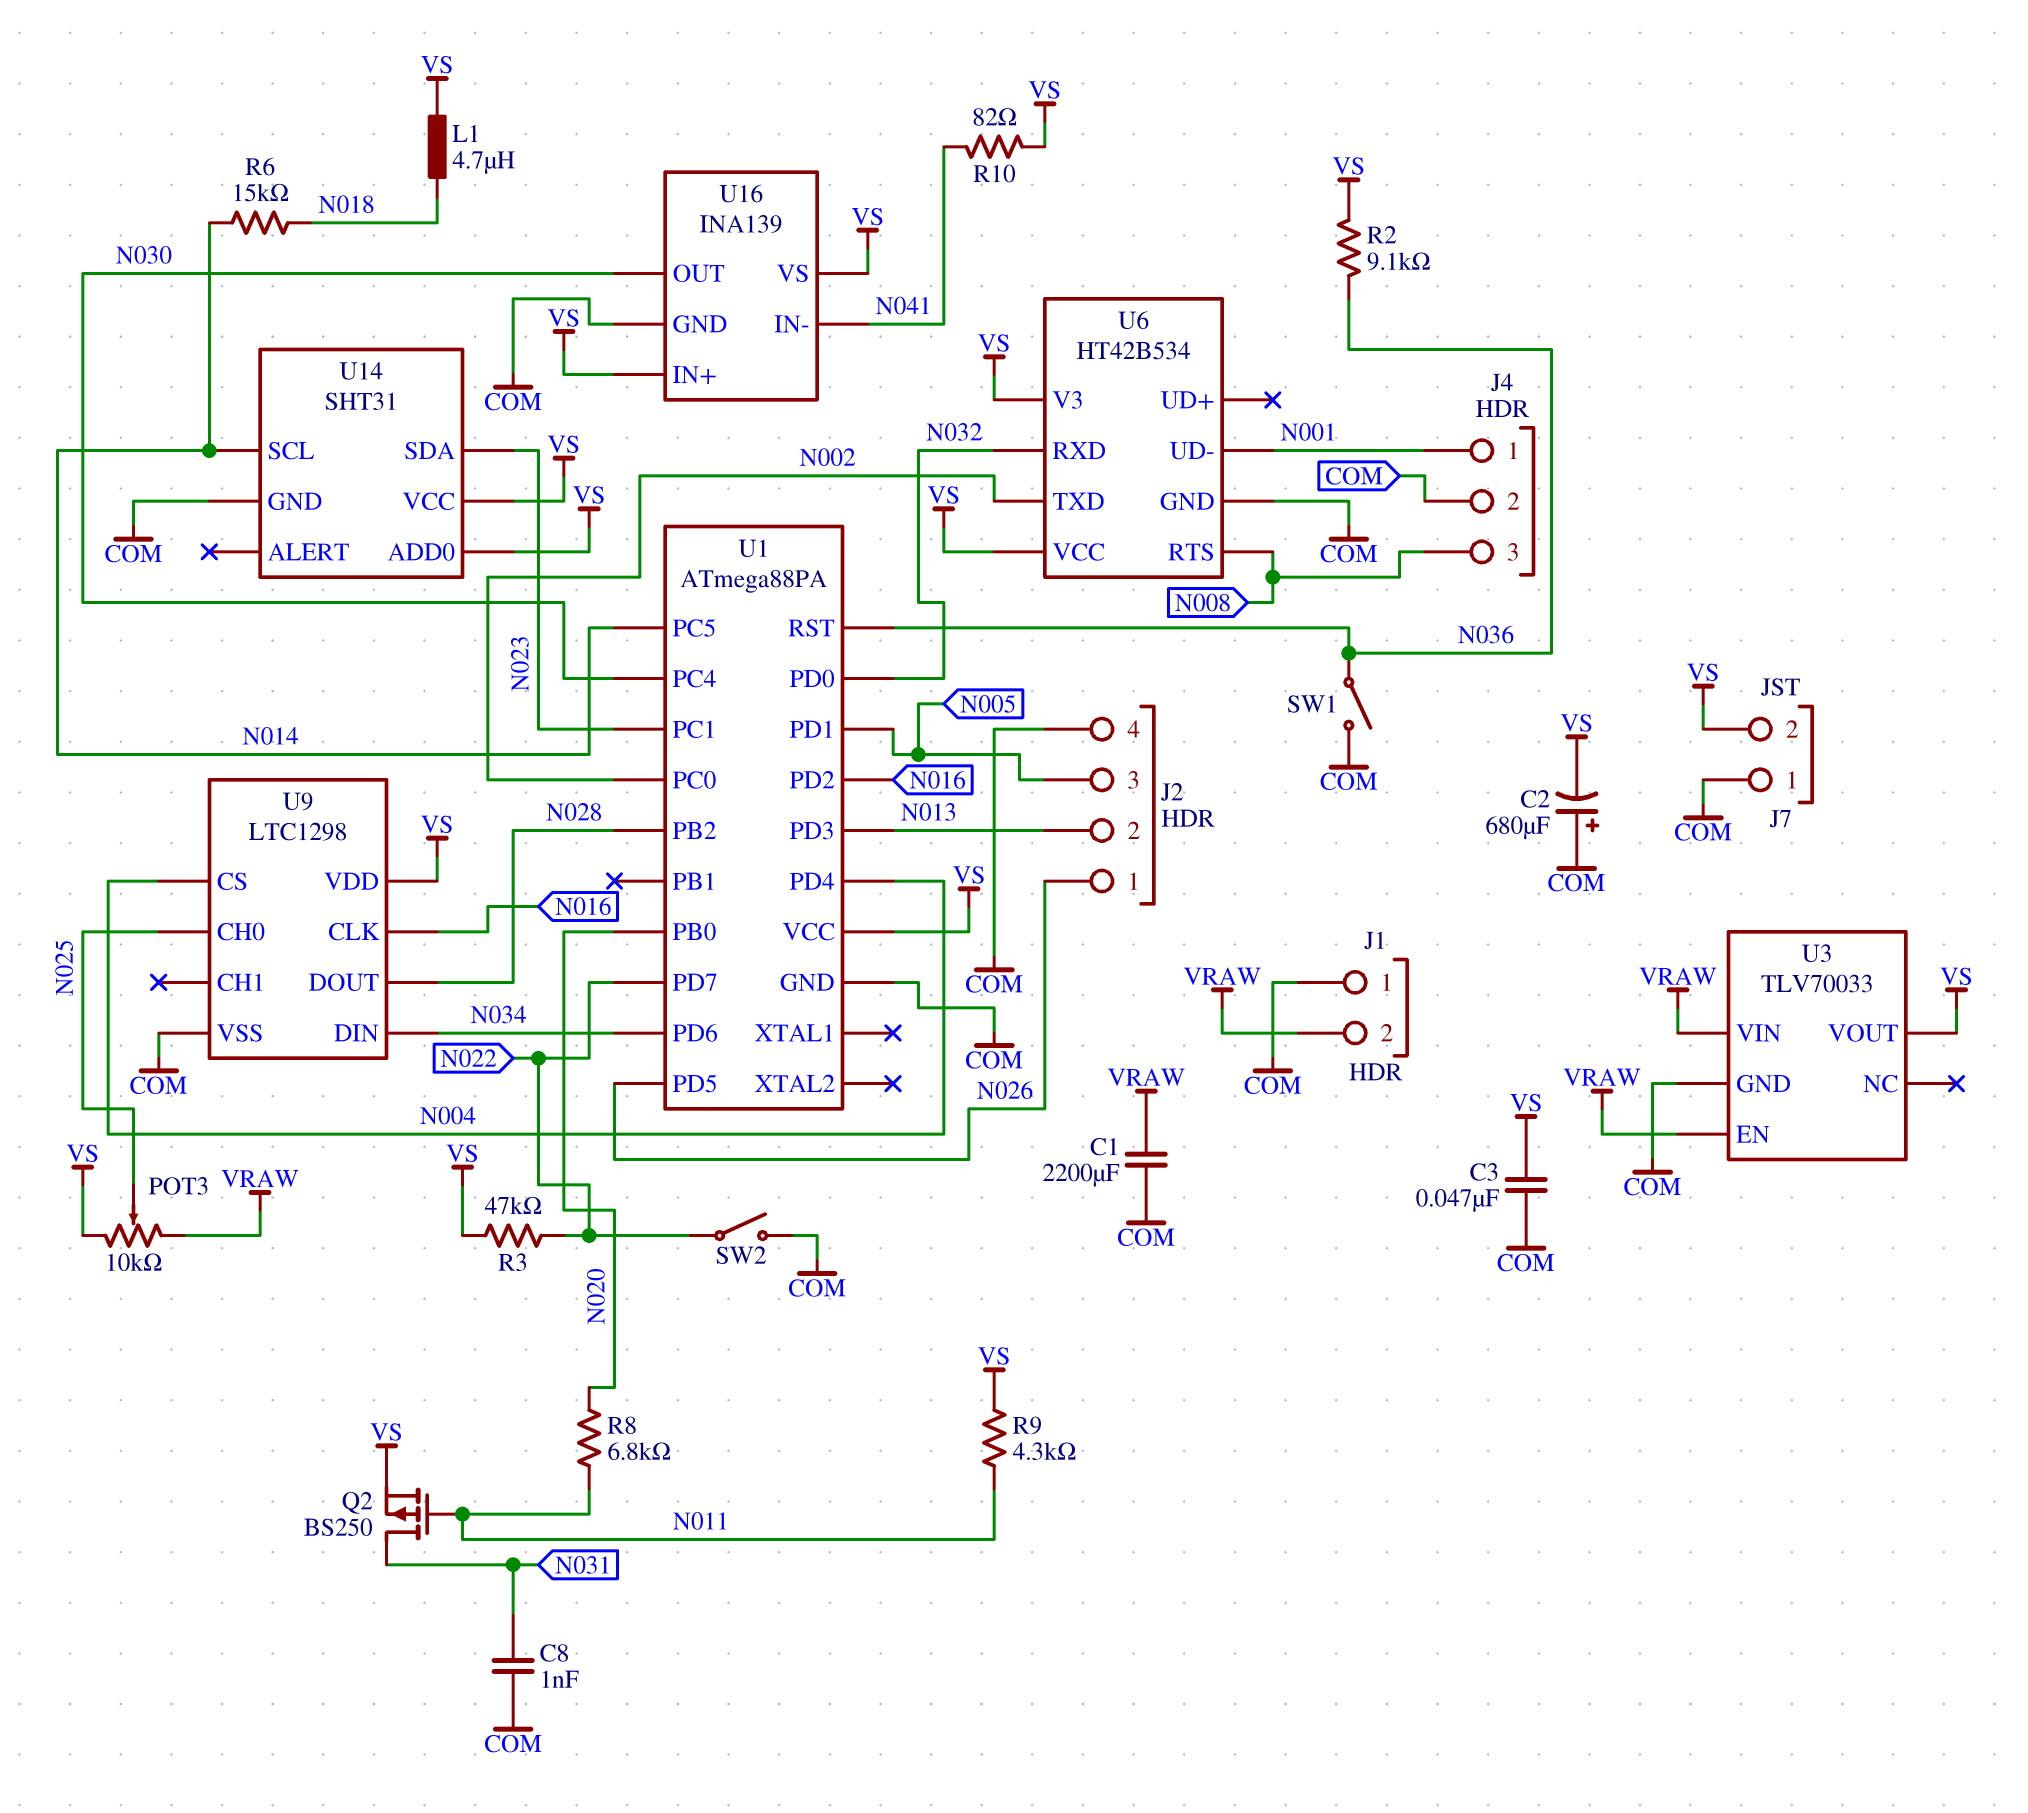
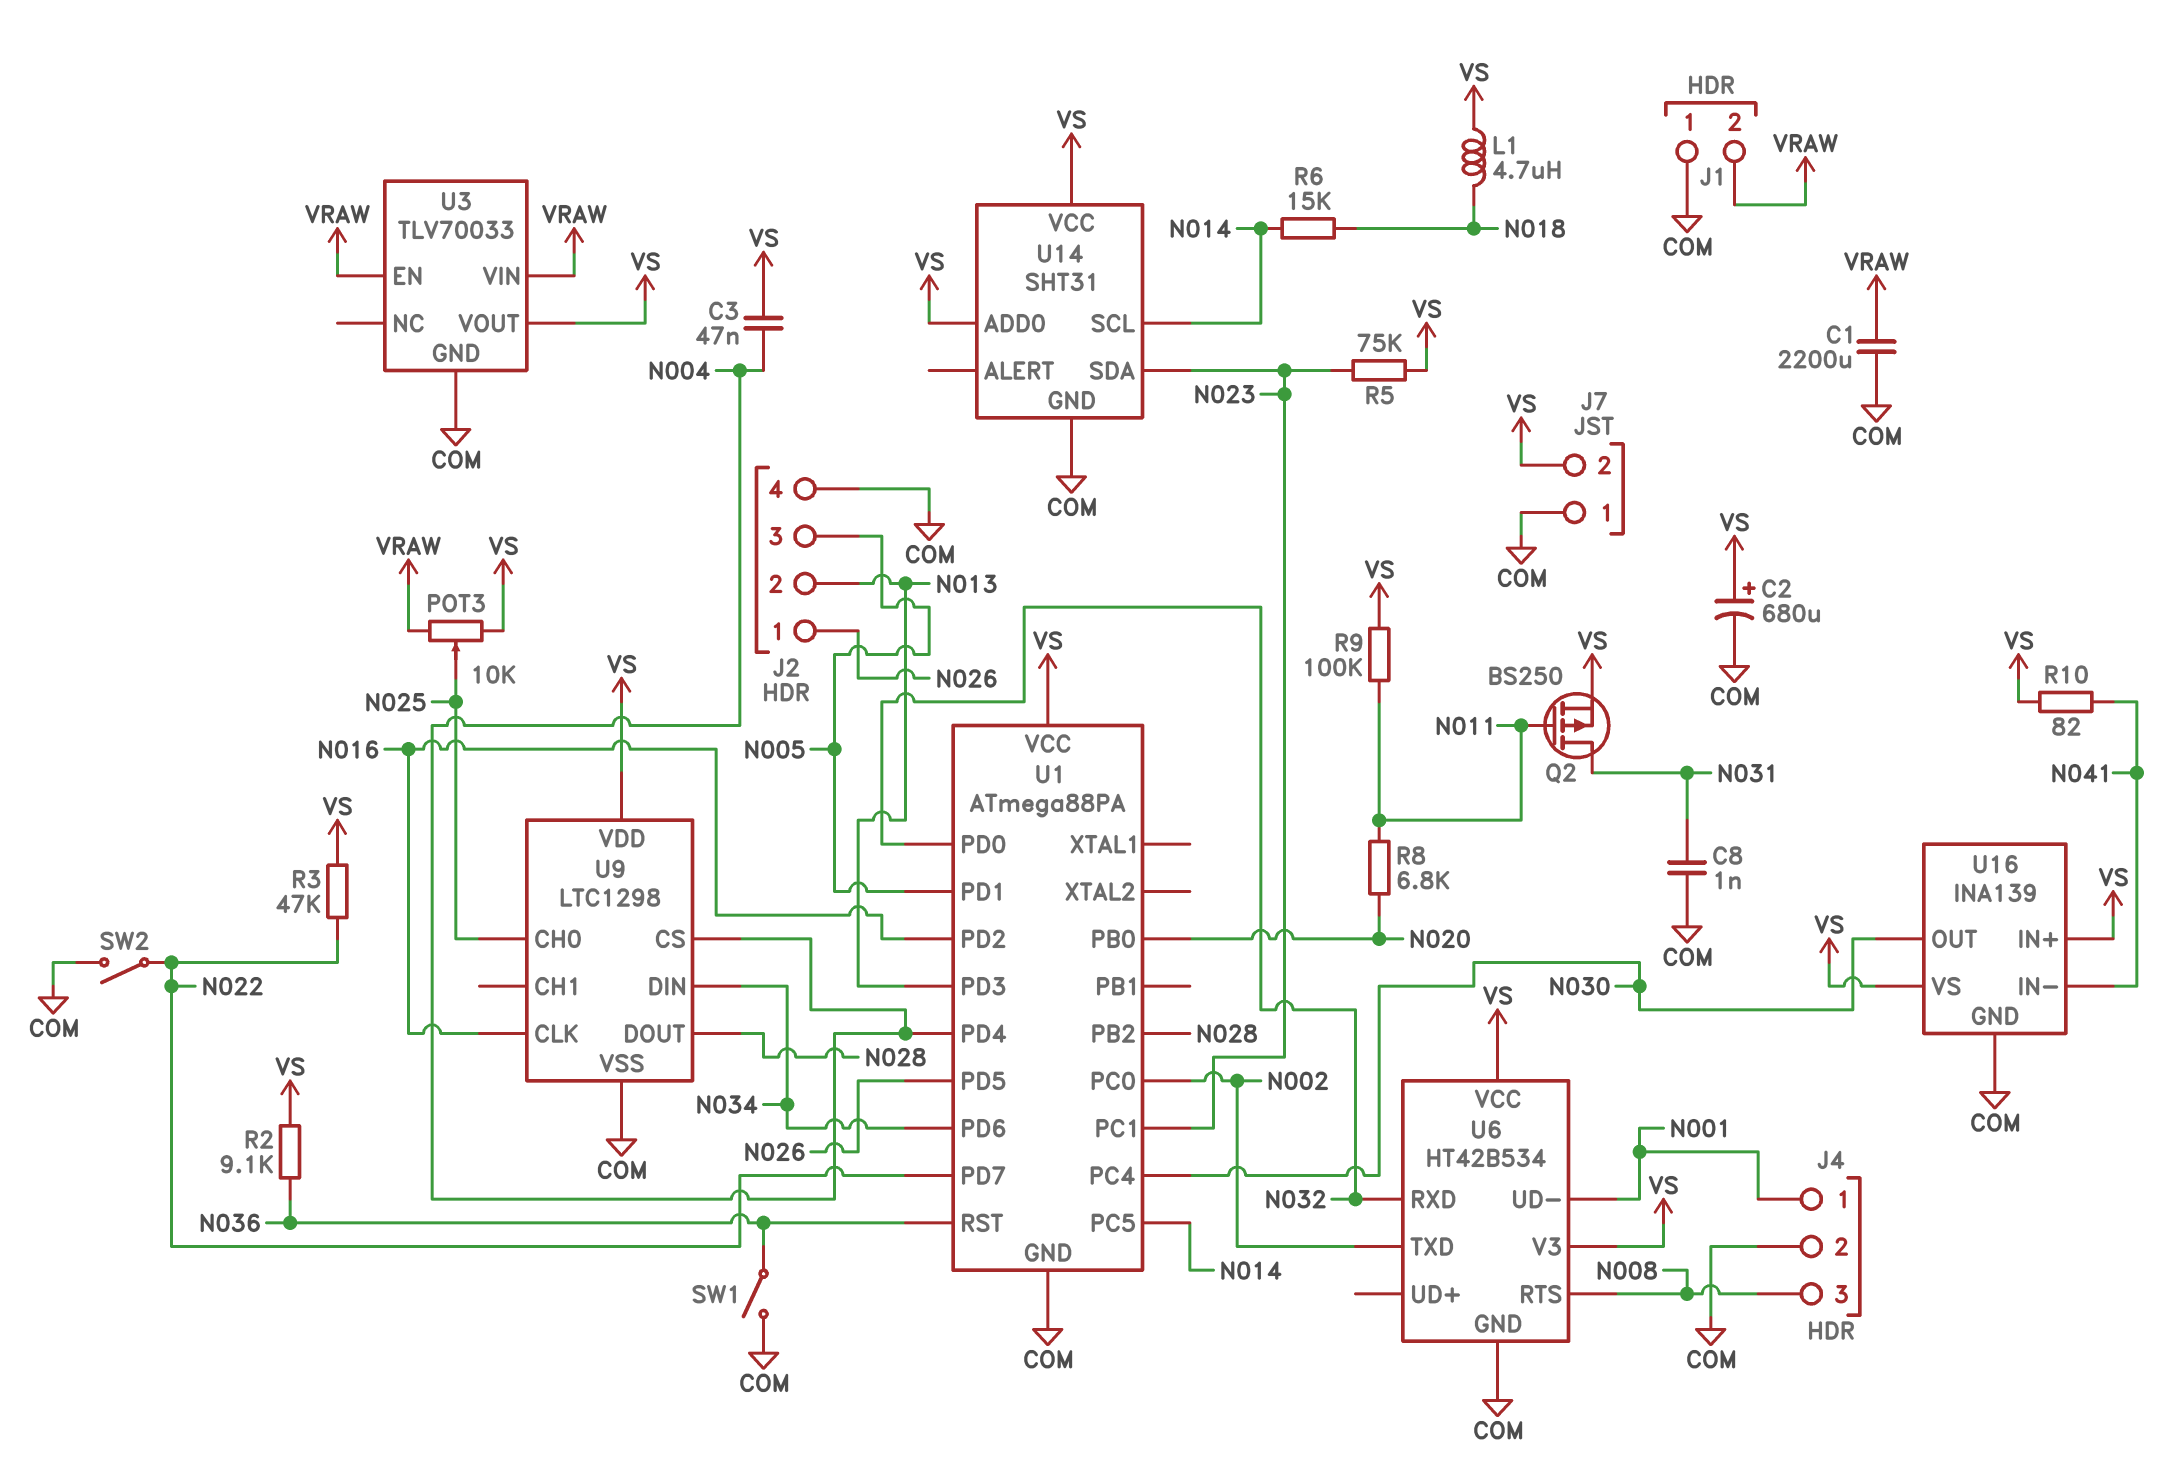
C2: 680uF (plus COM, minus VS) -> 680uF (plus VS, minus COM)
C3: 47nF (COM, VS) -> 47nF (N004, VS)
R5: none -> 75k (N023, VS)
R9: 4.3k (N011, VS) -> 100k (N011, VS)

